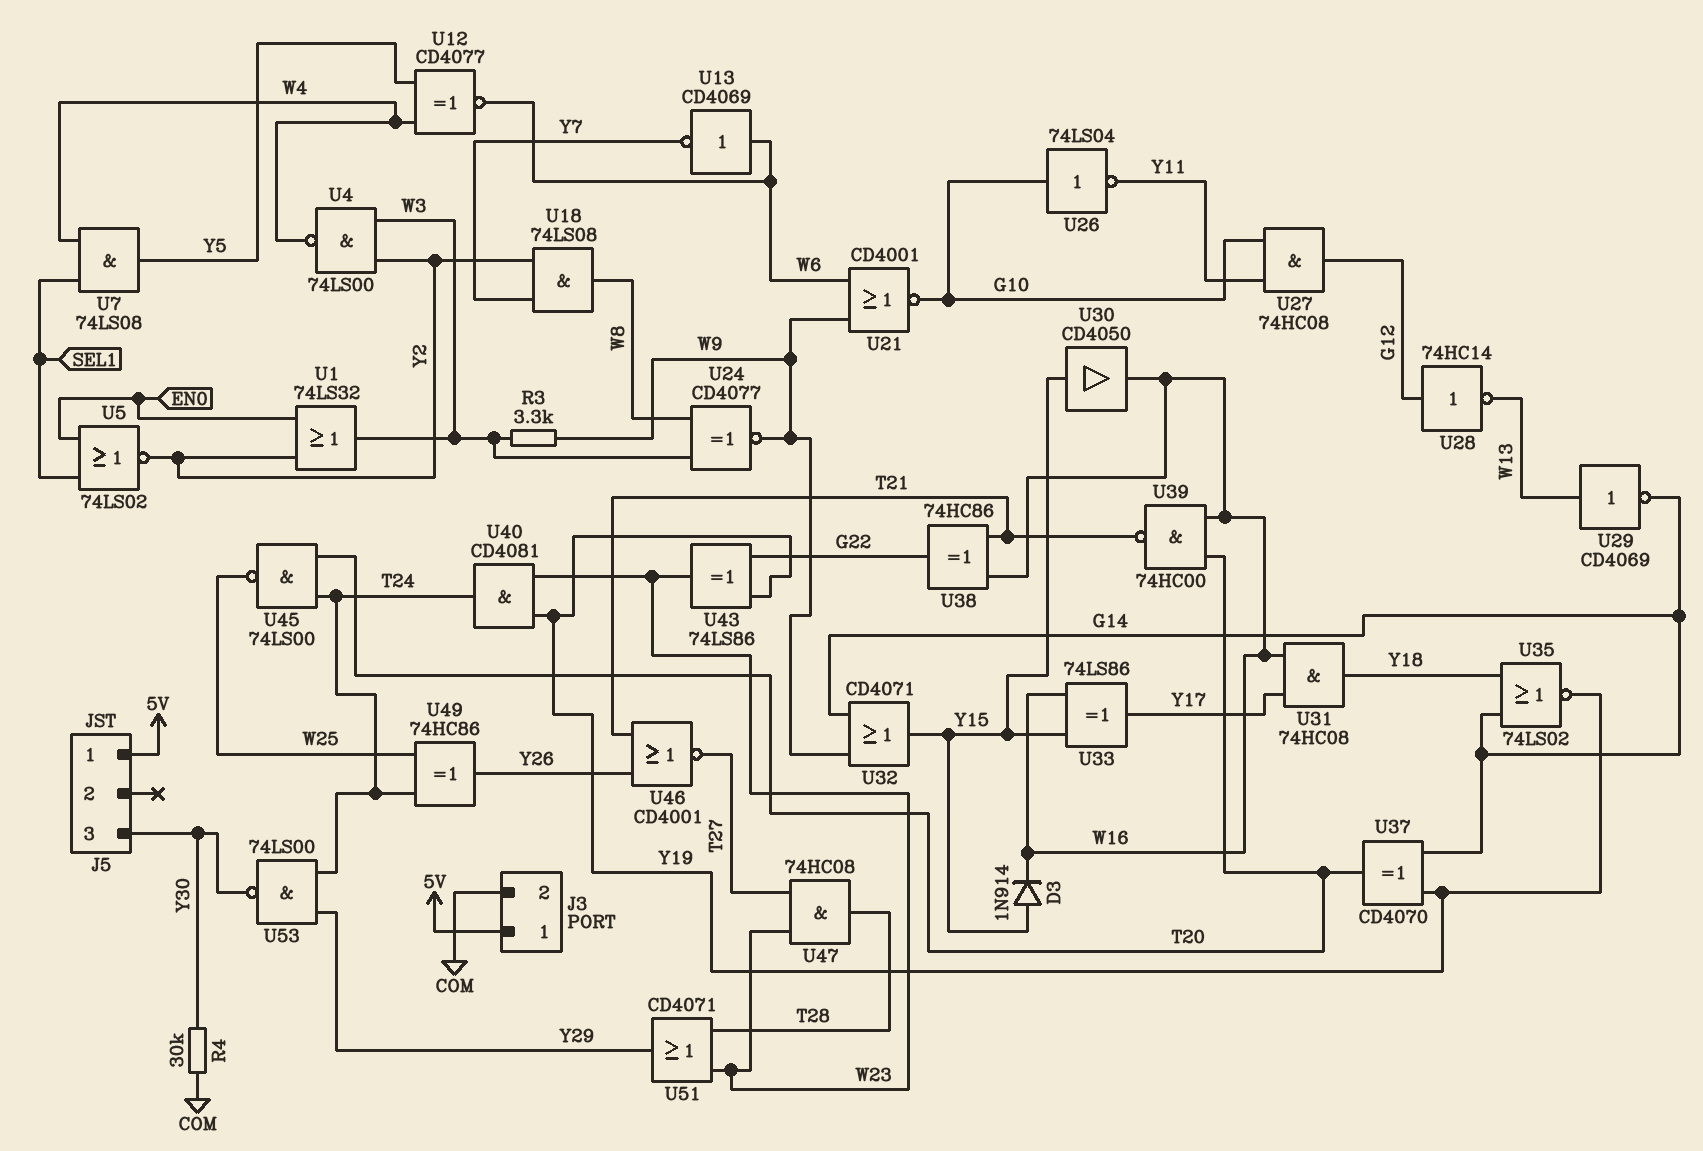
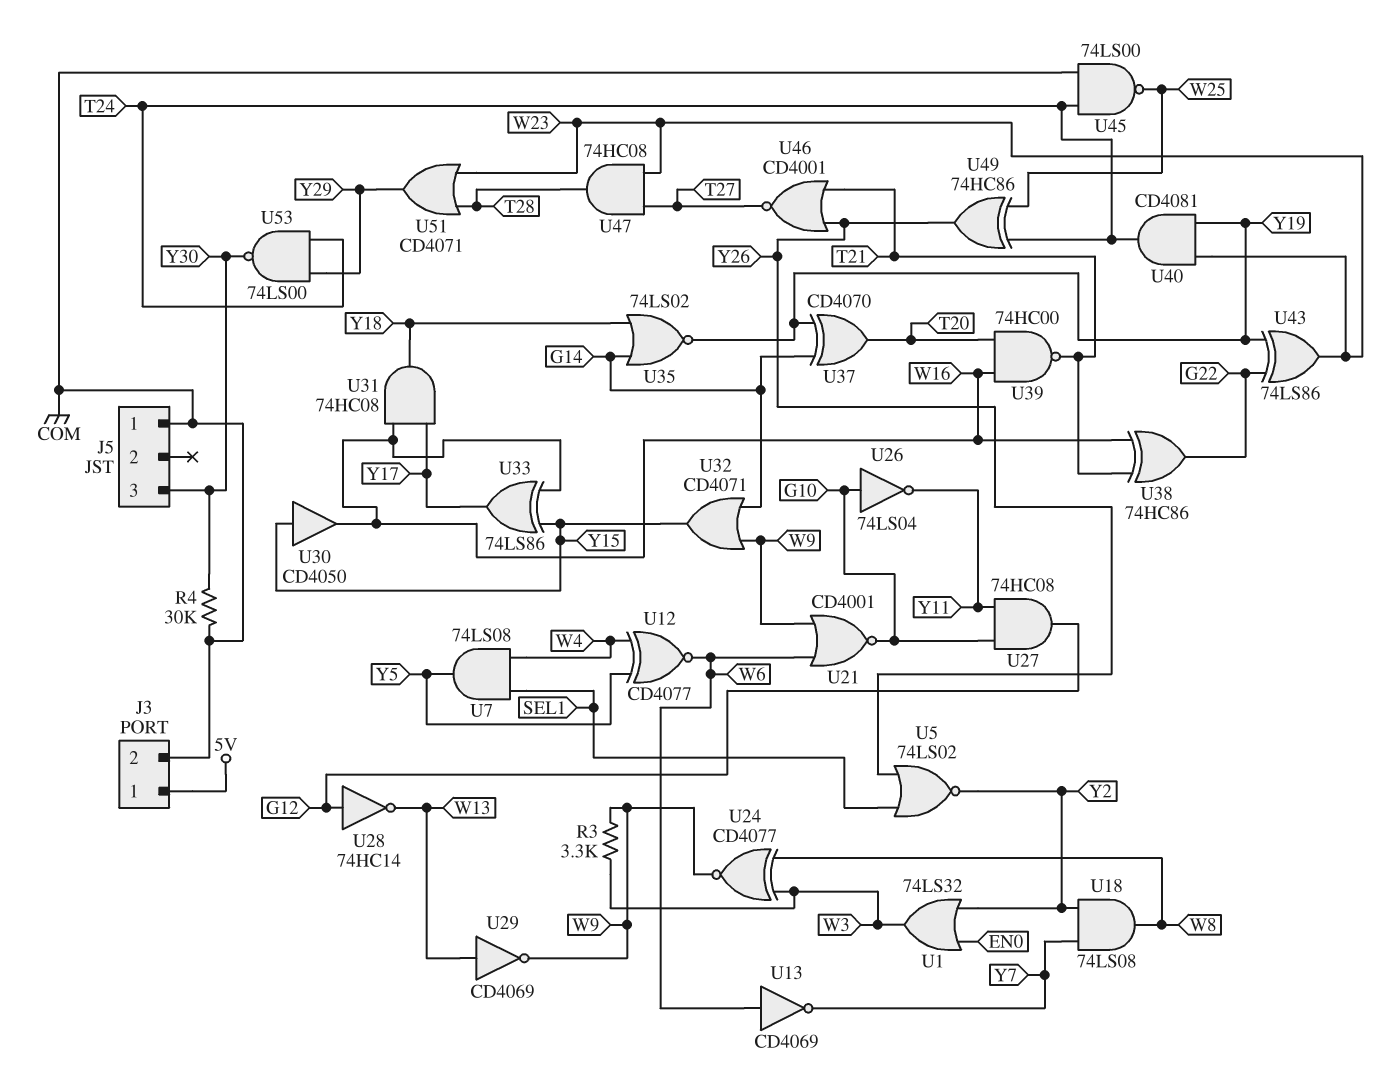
D3: diode 1N914 (A Y15, K W16) -> none
J5 pin 1: 5V -> COM
U4: NAND 74LS00 (in W3, in Y2, out W4) -> none
U5: NOR 74LS02 (in EN0, in SEL1, out Y2) -> NOR 74LS02 (in SEL1, in Y26, out Y2)
U29: NOT CD4069 (in W13, out G14) -> NOT CD4069 (in W13, out W9)
U45: NAND 74LS00 (in T20, in T24, out W25) -> NAND 74LS00 (in COM, in T24, out W25)

